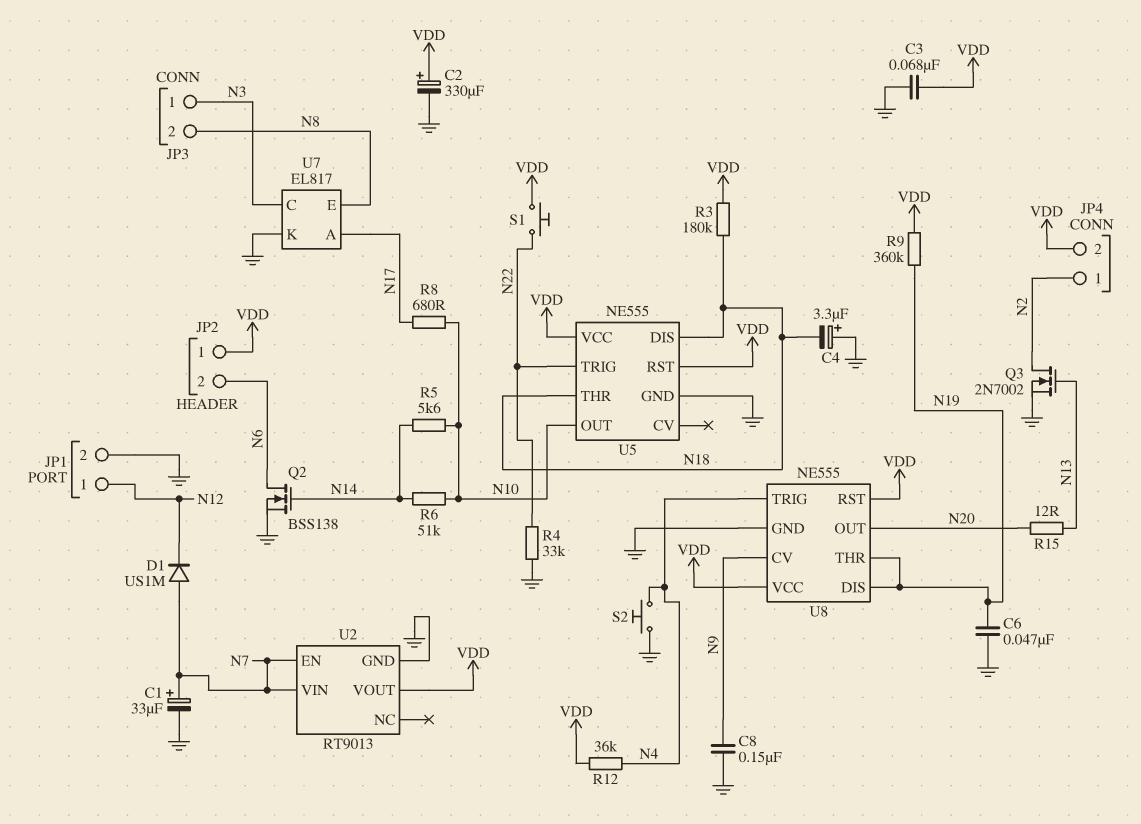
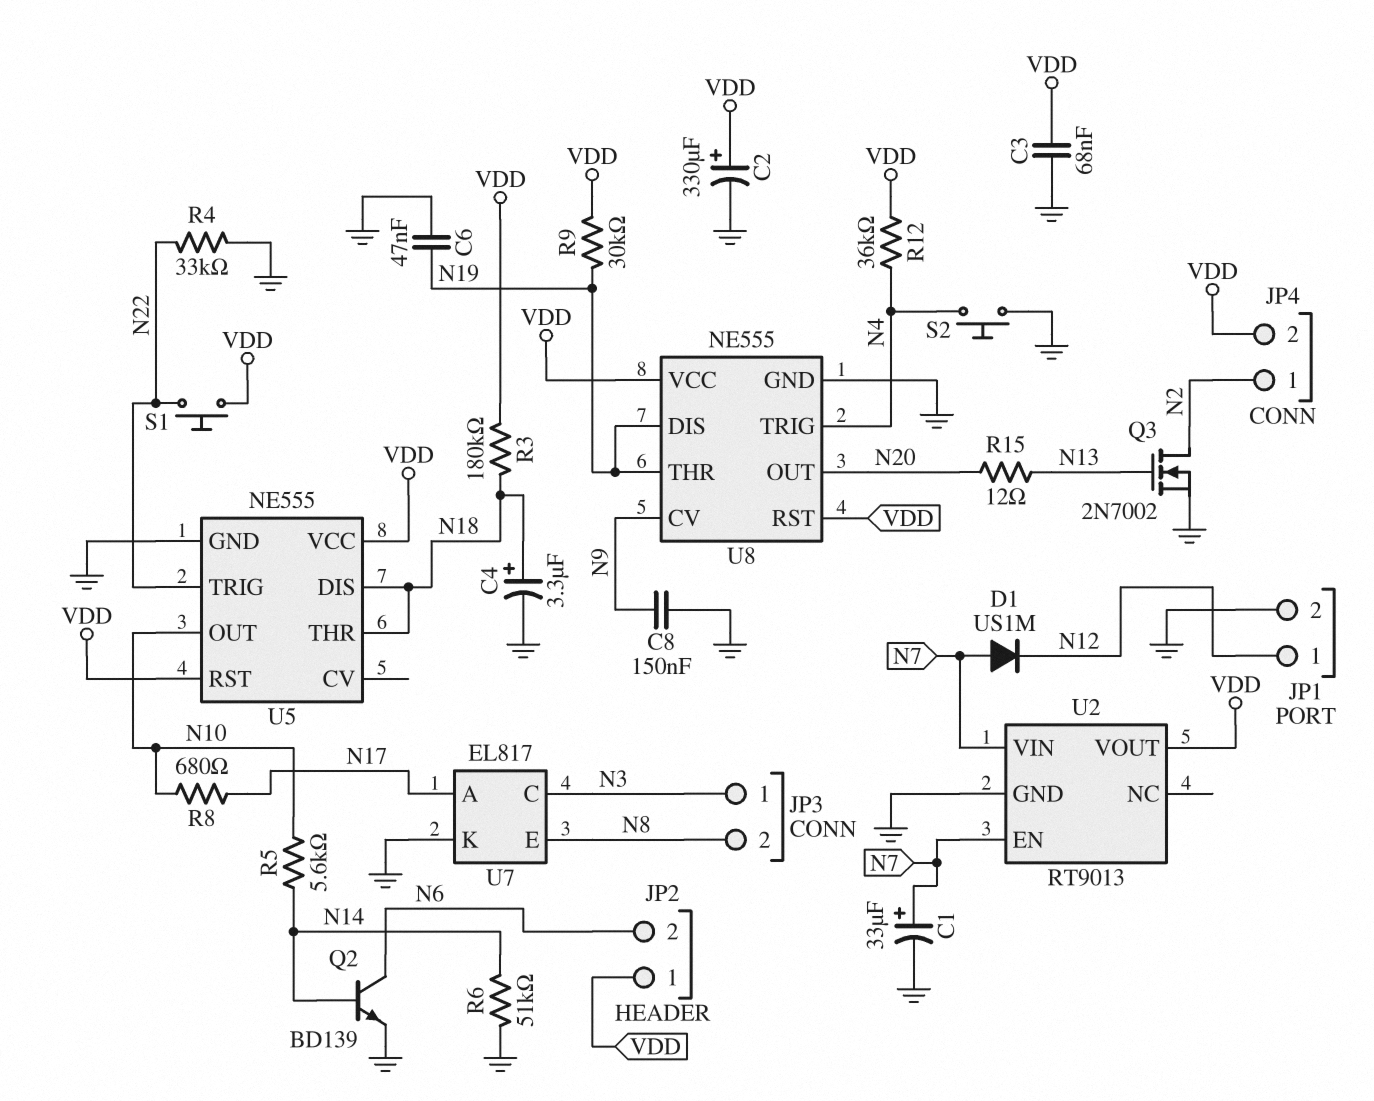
C4: 3.3uF (plus GND, minus N18) -> 3.3uF (plus N18, minus GND)
Q2: NMOS BSS138 (G N14, D N6, S GND) -> NPN BD139 (B N14, C N6, E GND)
R6: 51k (N10, N14) -> 51k (GND, N14)
R9: 360k (N19, VDD) -> 30k (N19, VDD)

